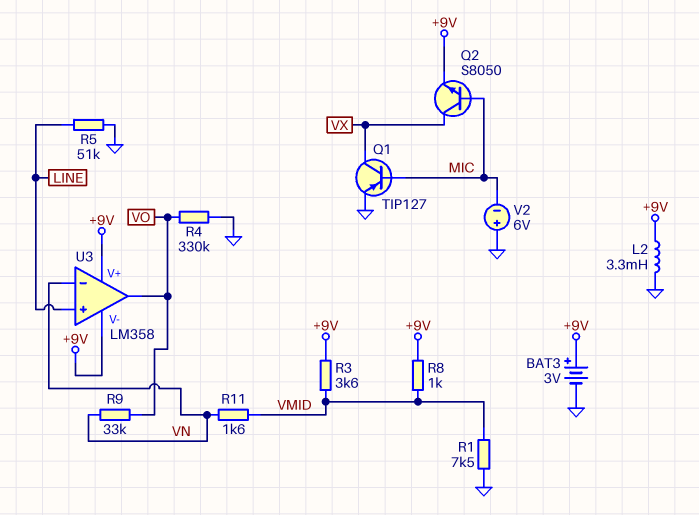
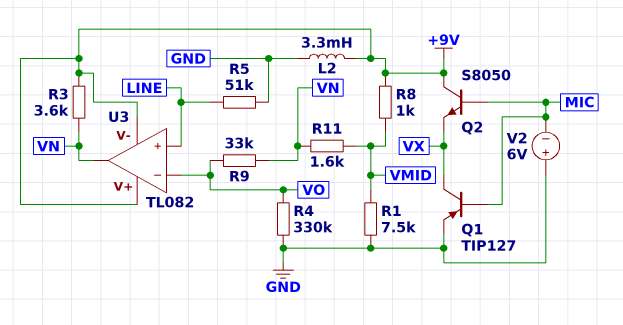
BAT3: 3V (plus +9V, minus GND) -> none
Q2: NPN S8050 (B MIC, C VX, E +9V) -> NPN S8050 (B MIC, C +9V, E VX)
R3: 3.6k (+9V, VMID) -> 3.6k (+9V, VN)
U3: LM358 -> TL082
U3 pin in-: VN -> VO
U3 pin out: VO -> VN

